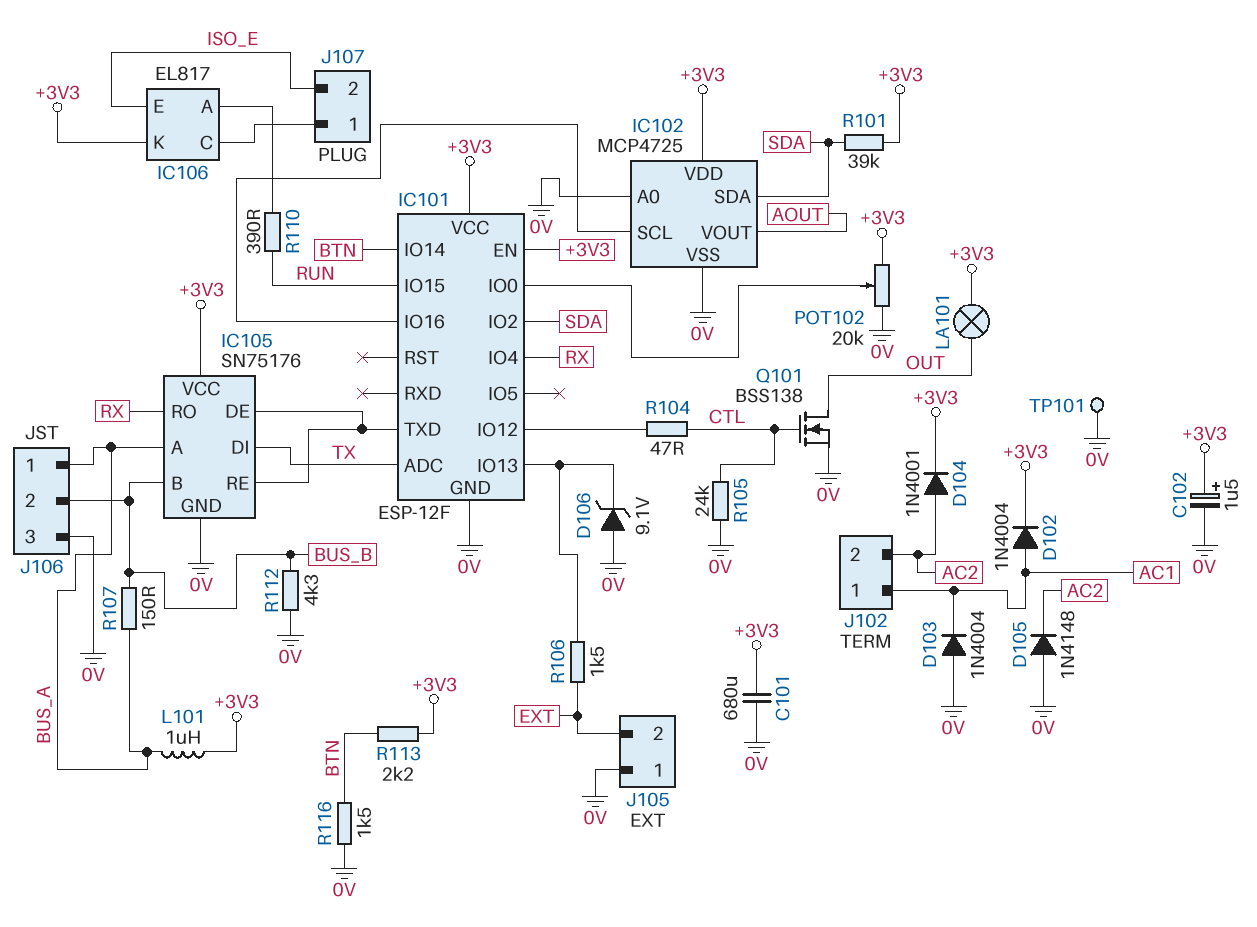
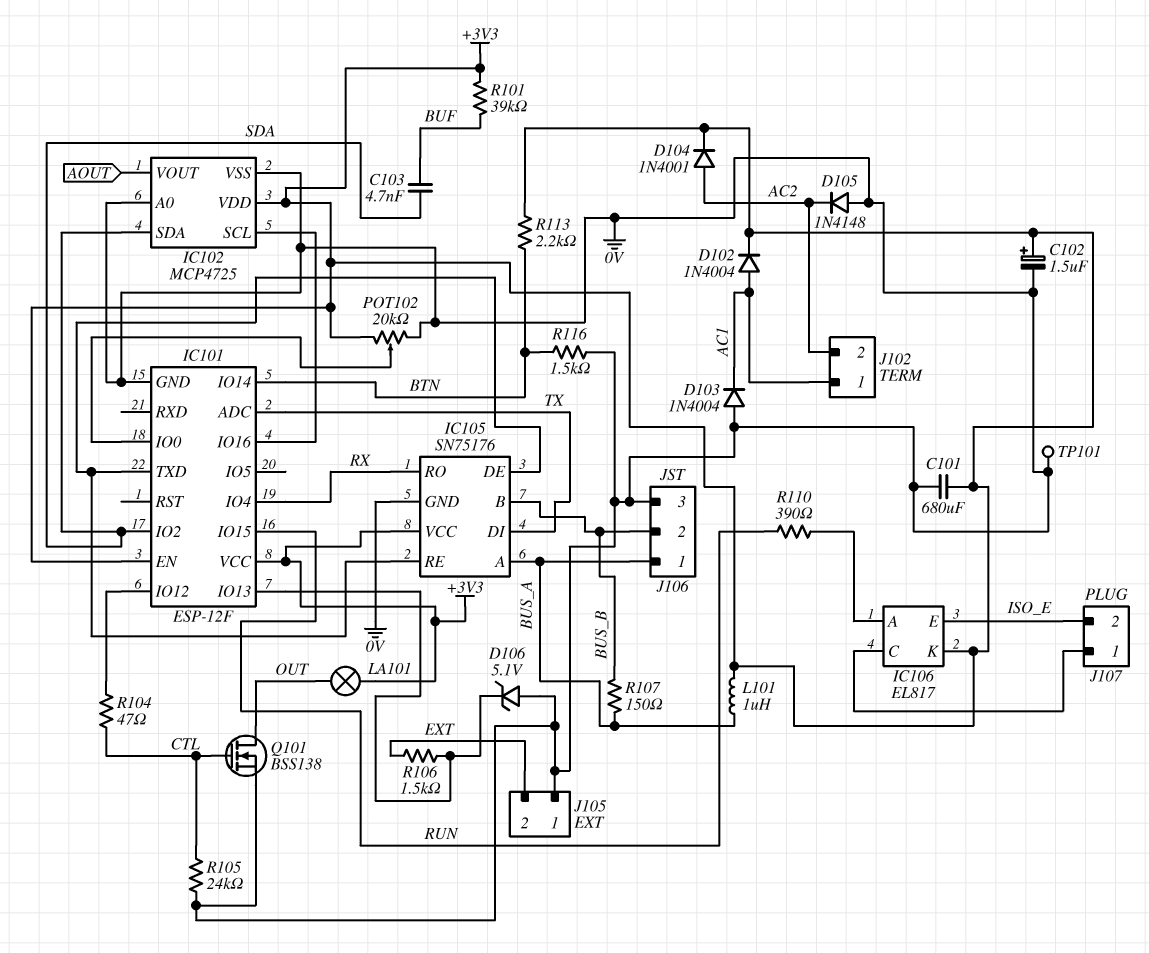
C103: none -> 4.7nF (BUF, SDA)
D106: zener 9.1V (A 0V, K IC101/IO13) -> zener 5.1V (A 0V, K IC101/IO13)
R101: 39k (+3V3, SDA) -> 39k (+3V3, BUF)
R112: 4.3k (0V, BUS_B) -> none

